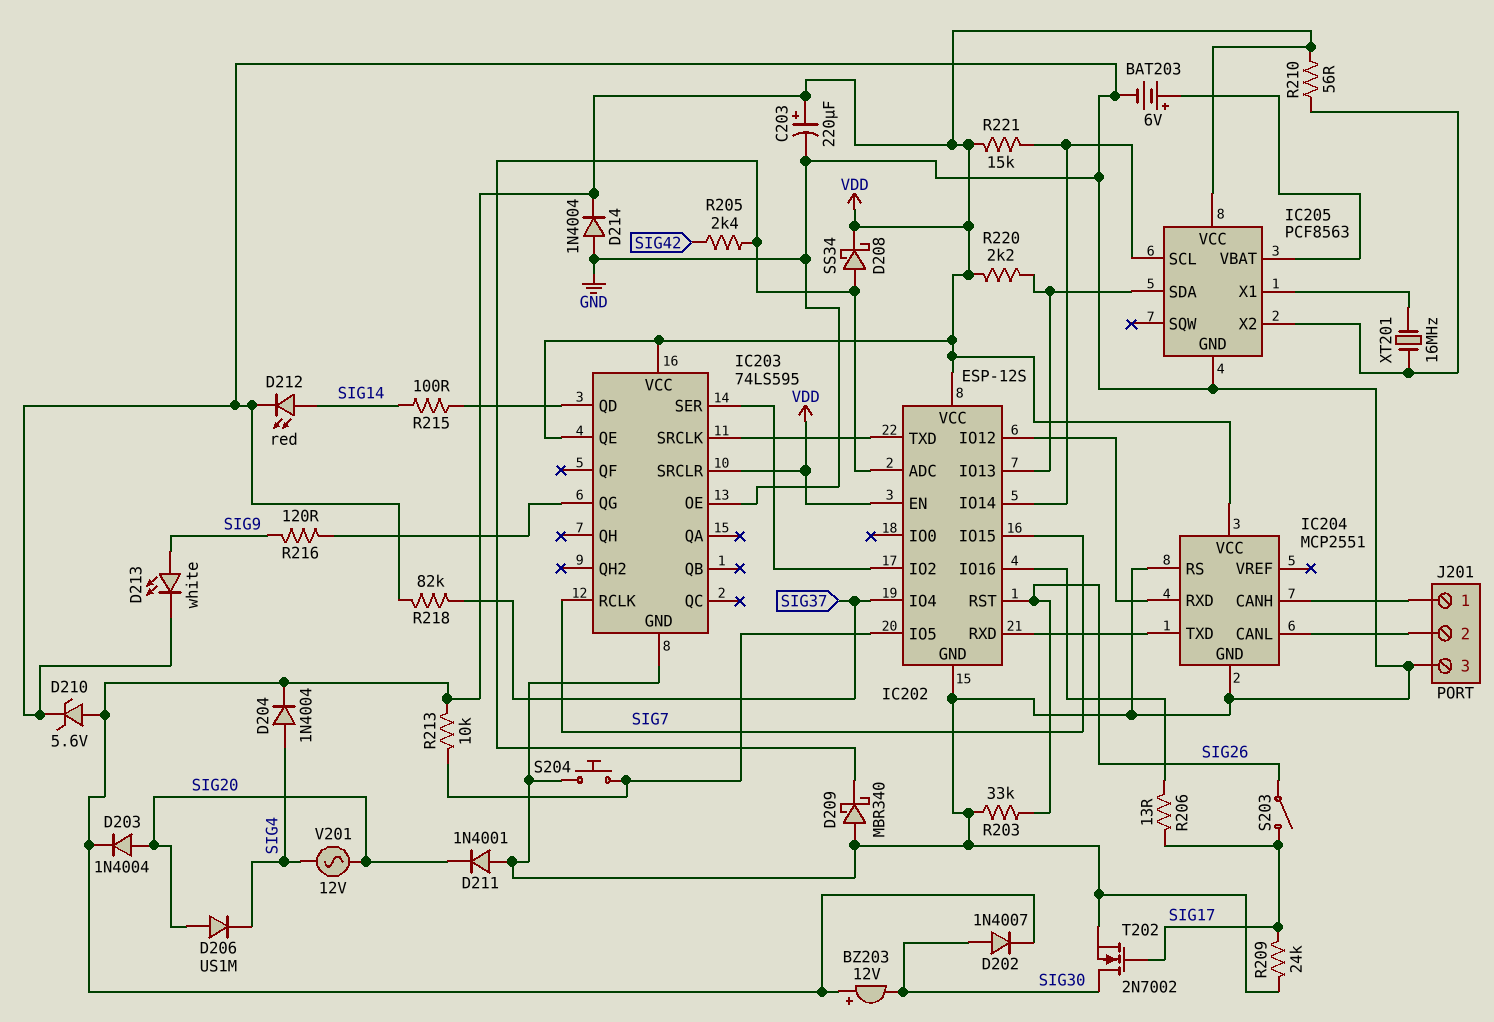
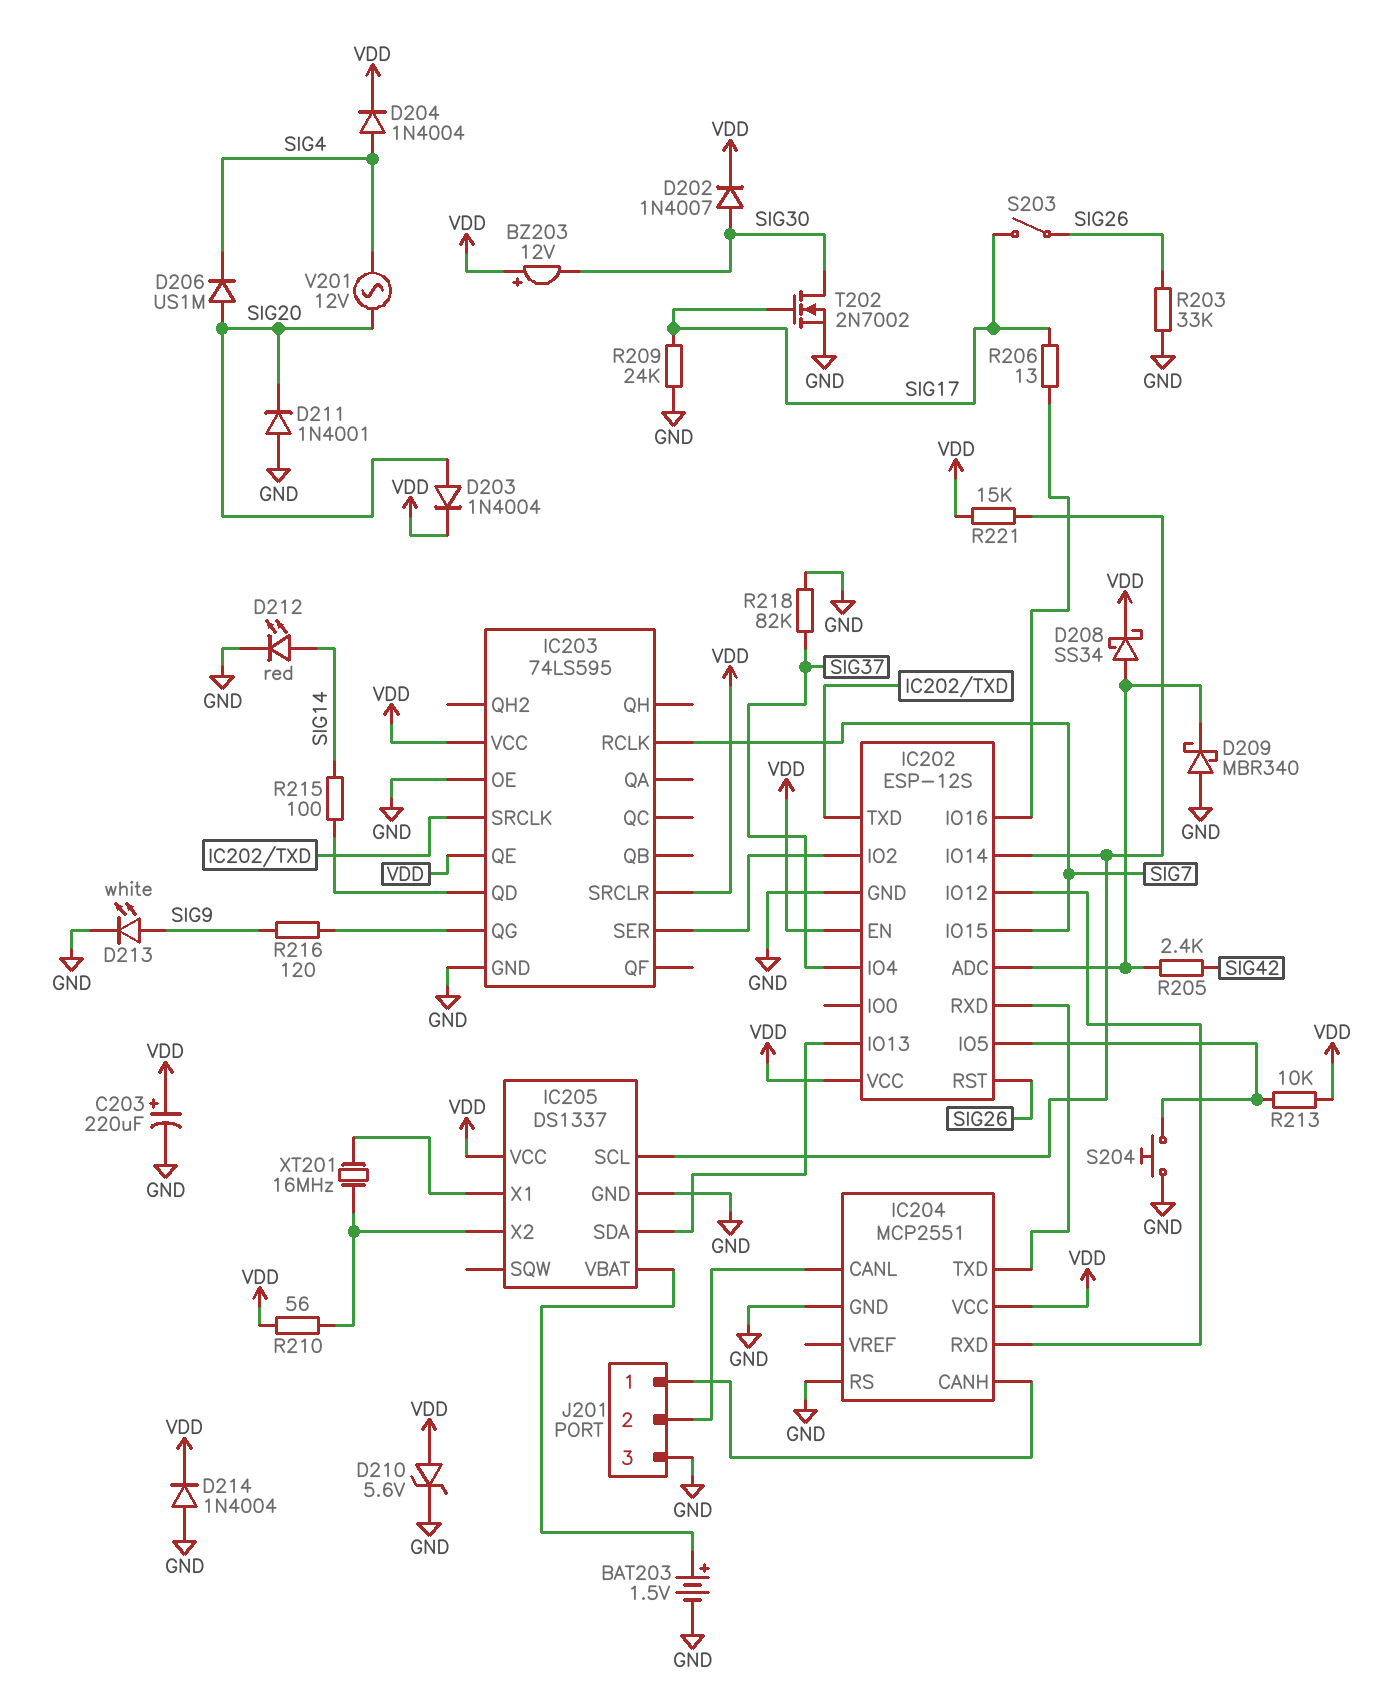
BAT203: 6V (plus IC205/VBAT, minus GND) -> 1.5V (plus IC205/VBAT, minus GND)
IC205: PCF8563 -> DS1337
R220: 2.2k (IC202/IO13, VDD) -> none

